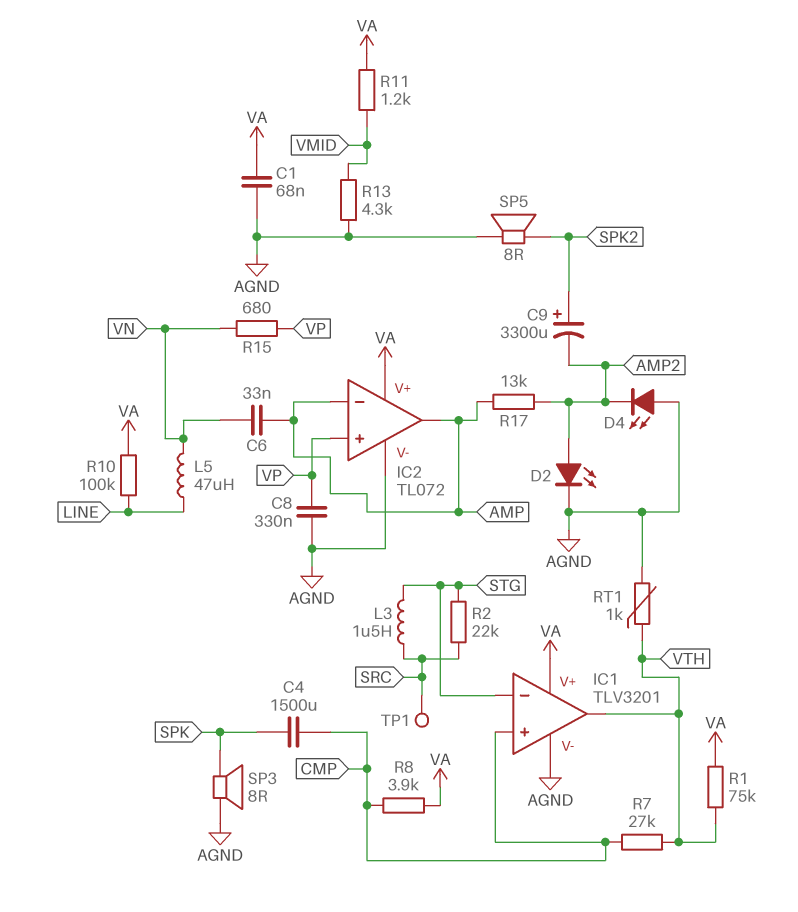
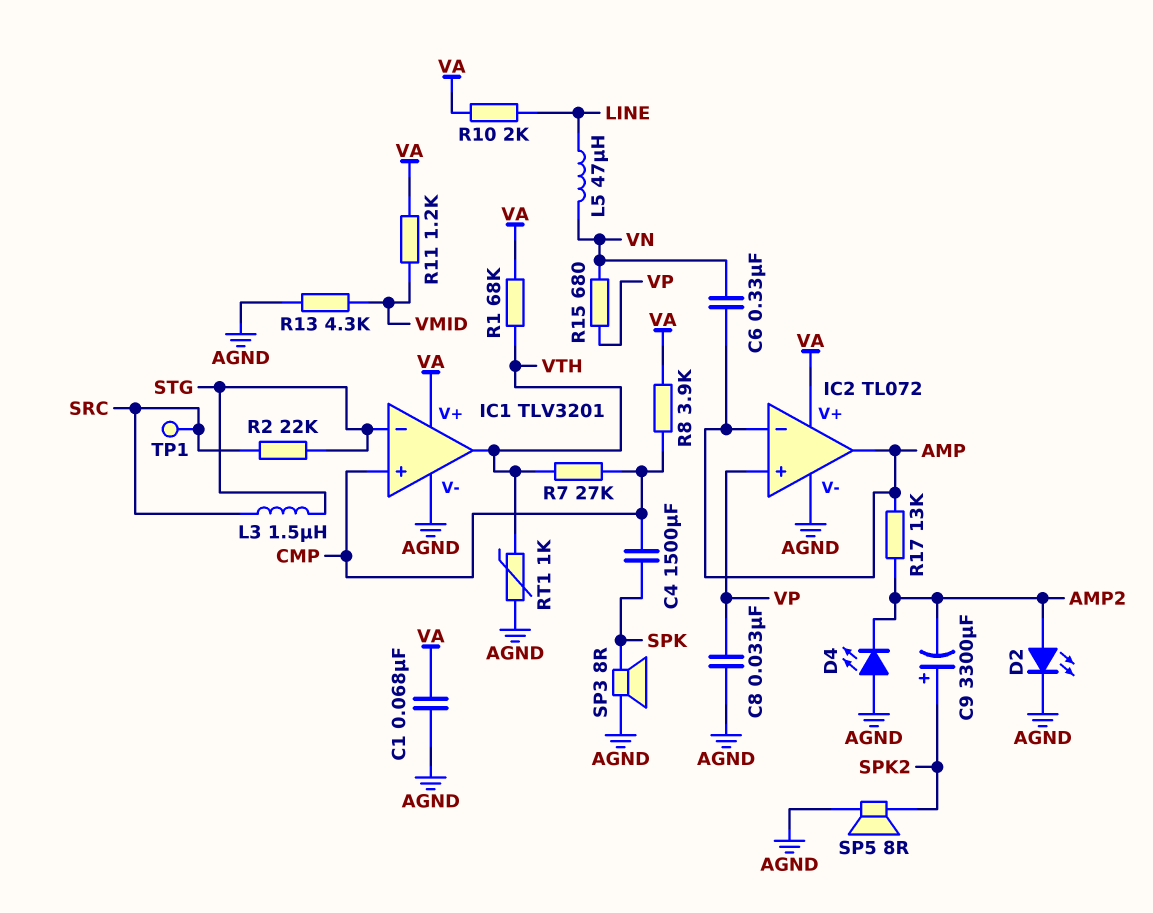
C6: 33nF (AMP, VN) -> 330nF (AMP, VN)
C8: 330nF (AGND, VP) -> 33nF (AGND, VP)
R1: 75k (VA, VTH) -> 68k (VA, VTH)
R10: 100k (LINE, VA) -> 2k (LINE, VA)

